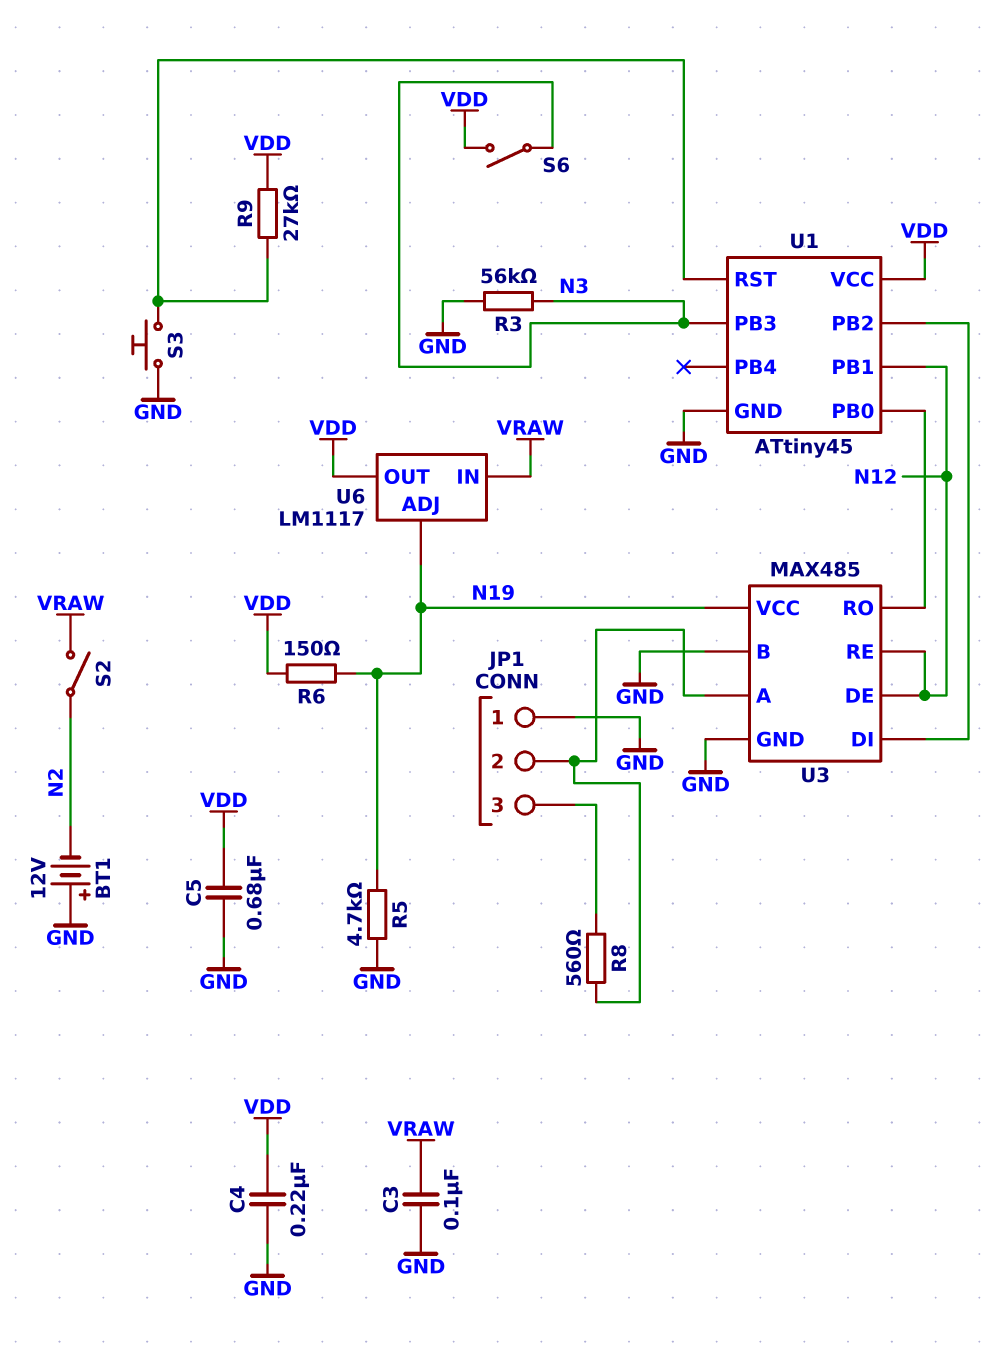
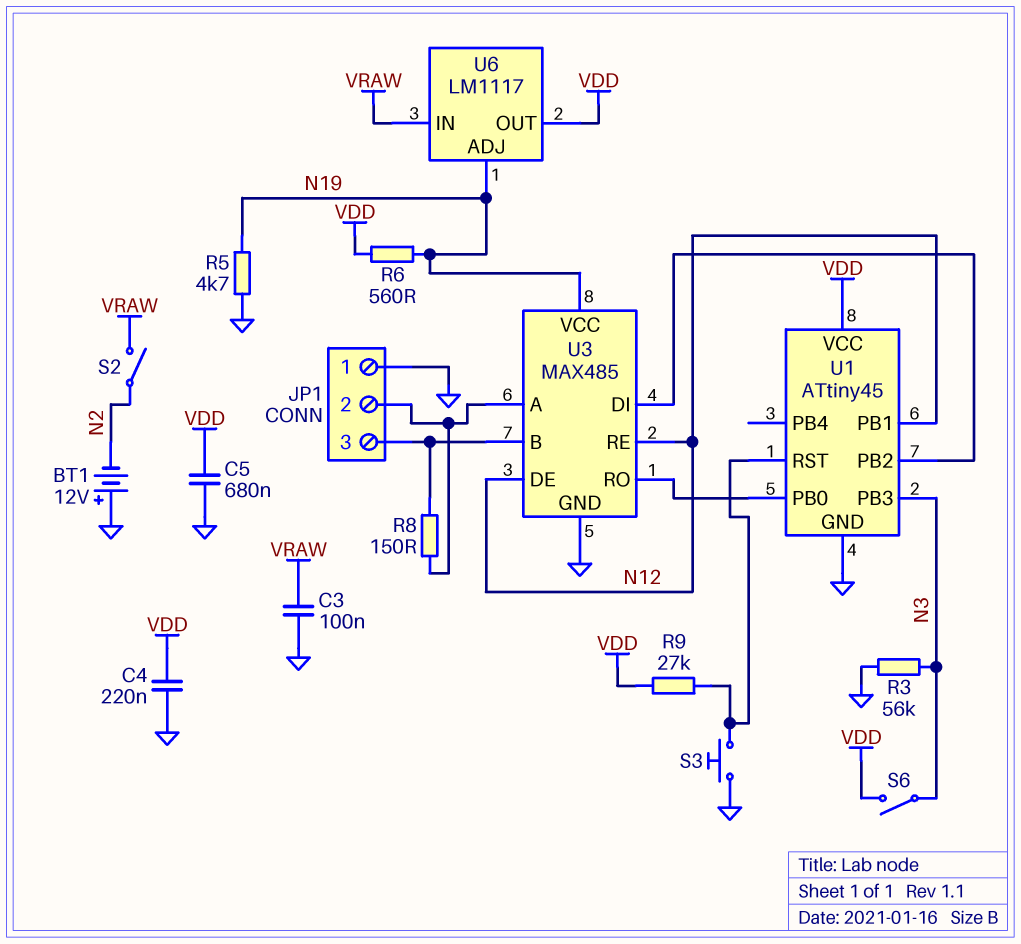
R6: 150 (N19, VDD) -> 560 (N19, VDD)
R8: 560 (JP1/2, JP1/3) -> 150 (JP1/2, JP1/3)
U3 pin B: GND -> JP1/3

